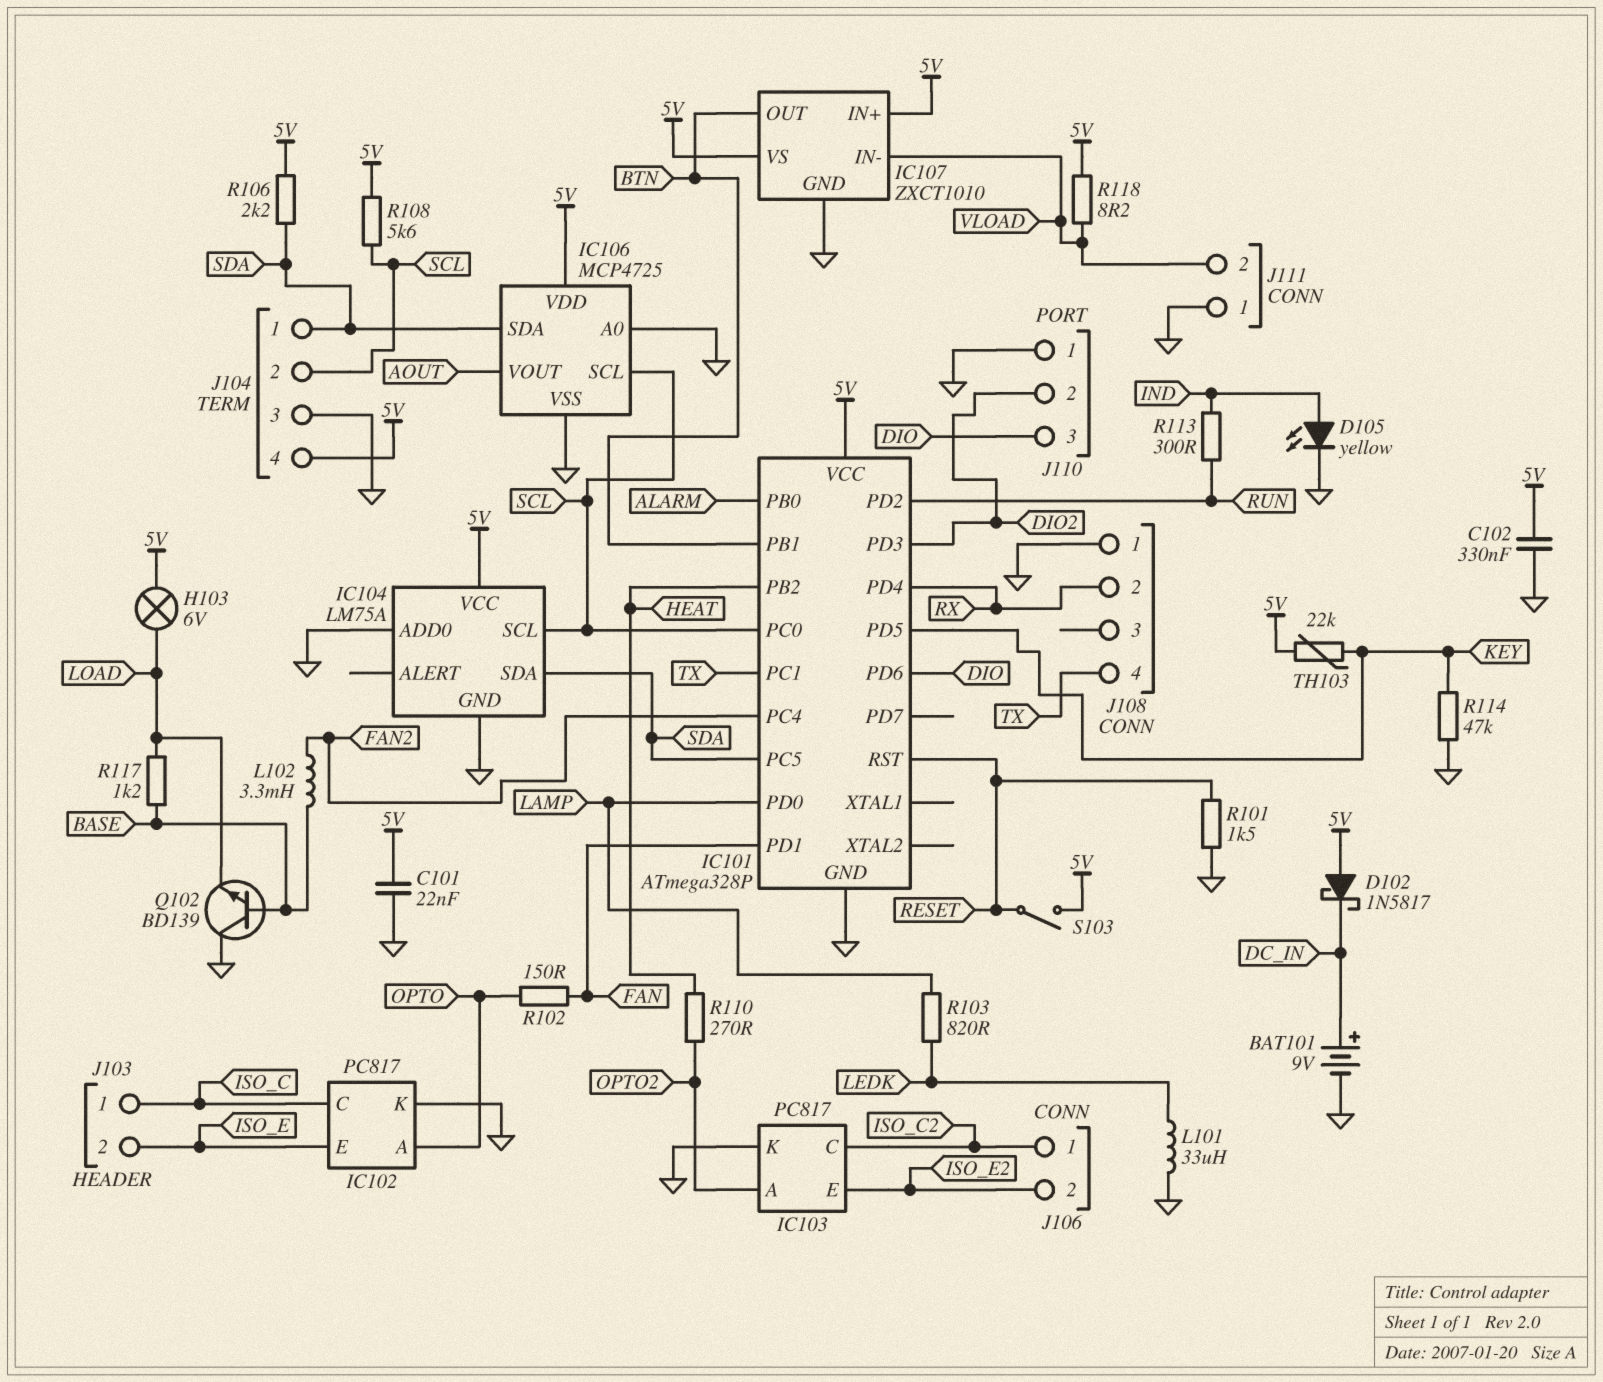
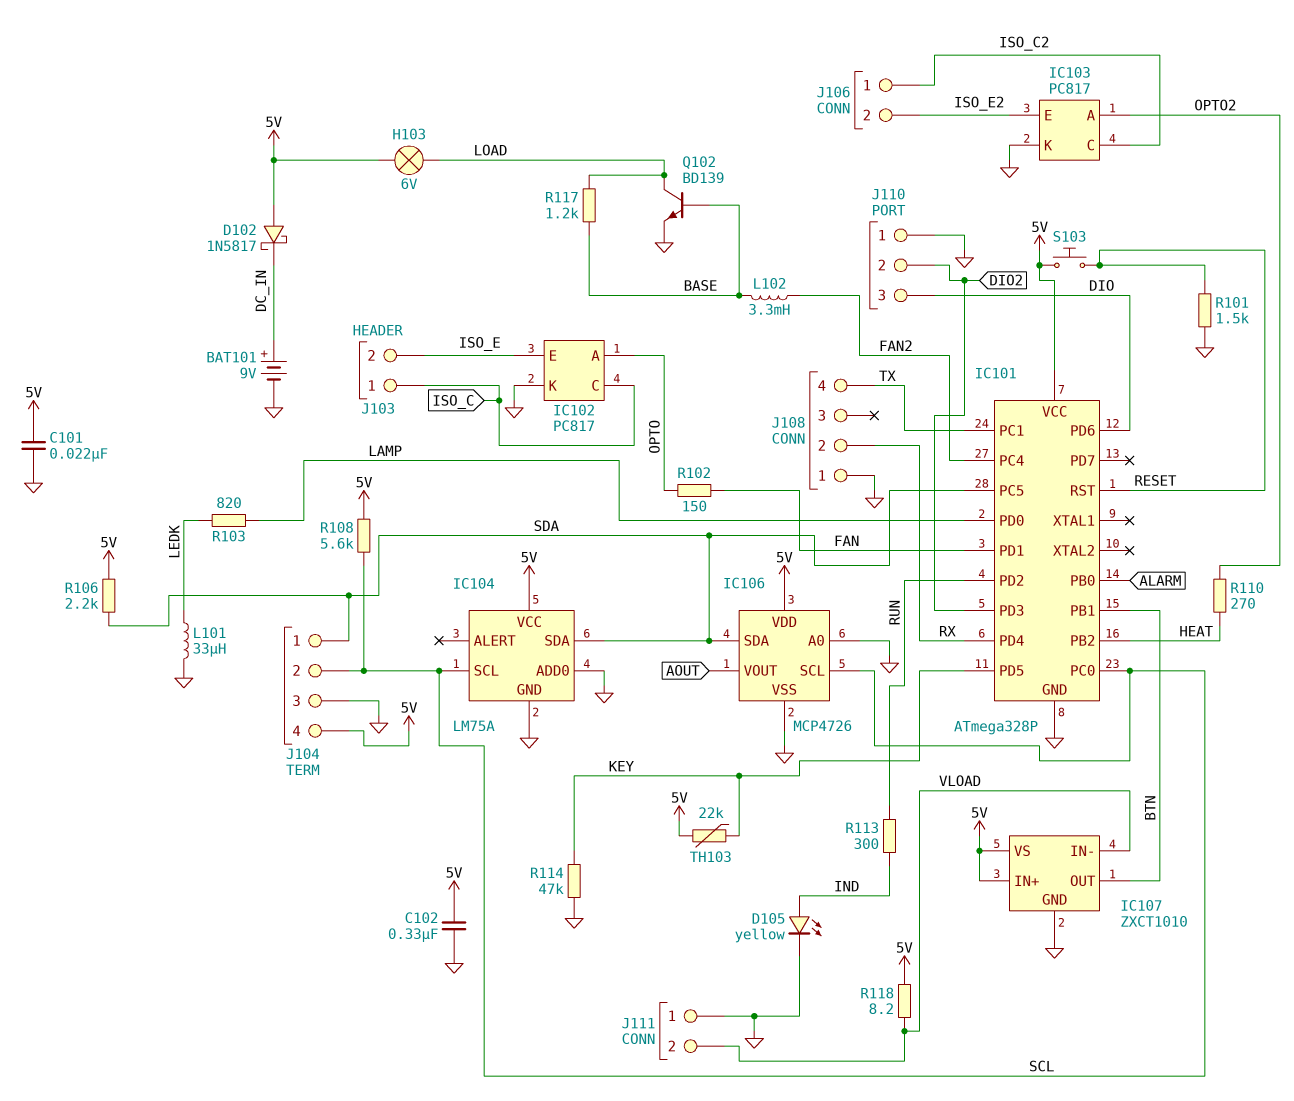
IC106: MCP4725 -> MCP4726
Q102: NPN BD139 (B BASE, C GND, E LOAD) -> NPN BD139 (B BASE, C LOAD, E GND)
S103: switch (5V, RESET) -> button (5V, RESET)

